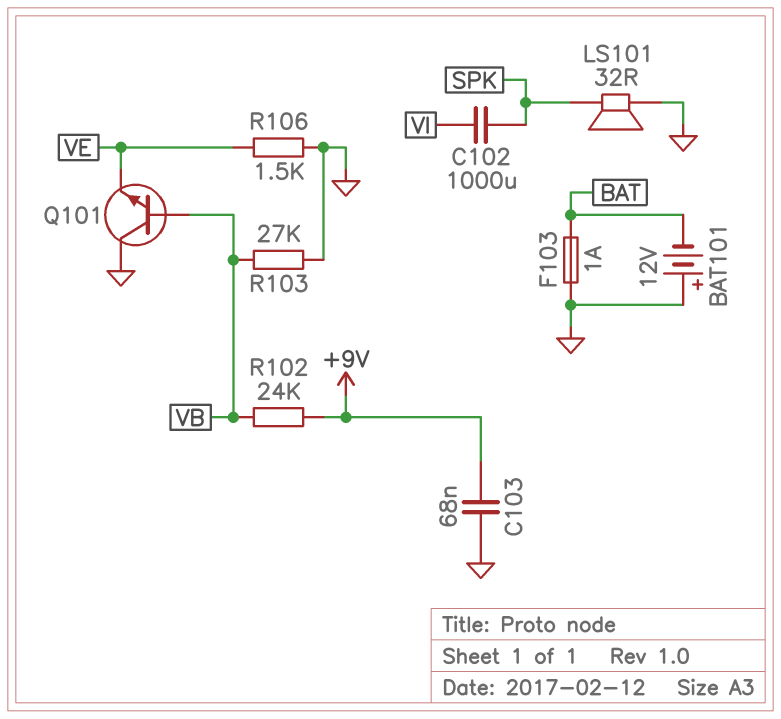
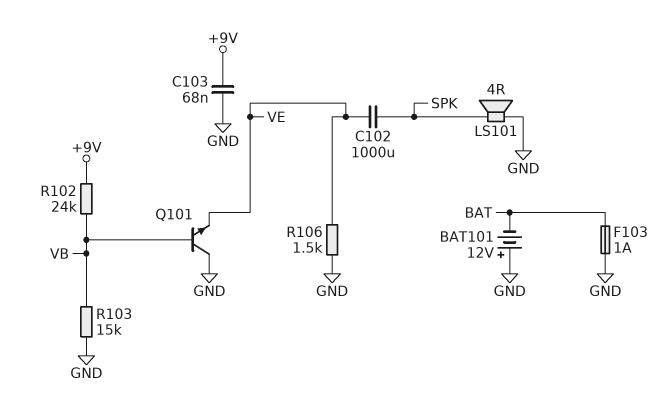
C102: 1000uF (SPK, VI) -> 1000uF (SPK, VE)
LS101: speaker 32R (GND, SPK) -> speaker 4R (GND, SPK)
R103: 27k (GND, VB) -> 15k (GND, VB)

